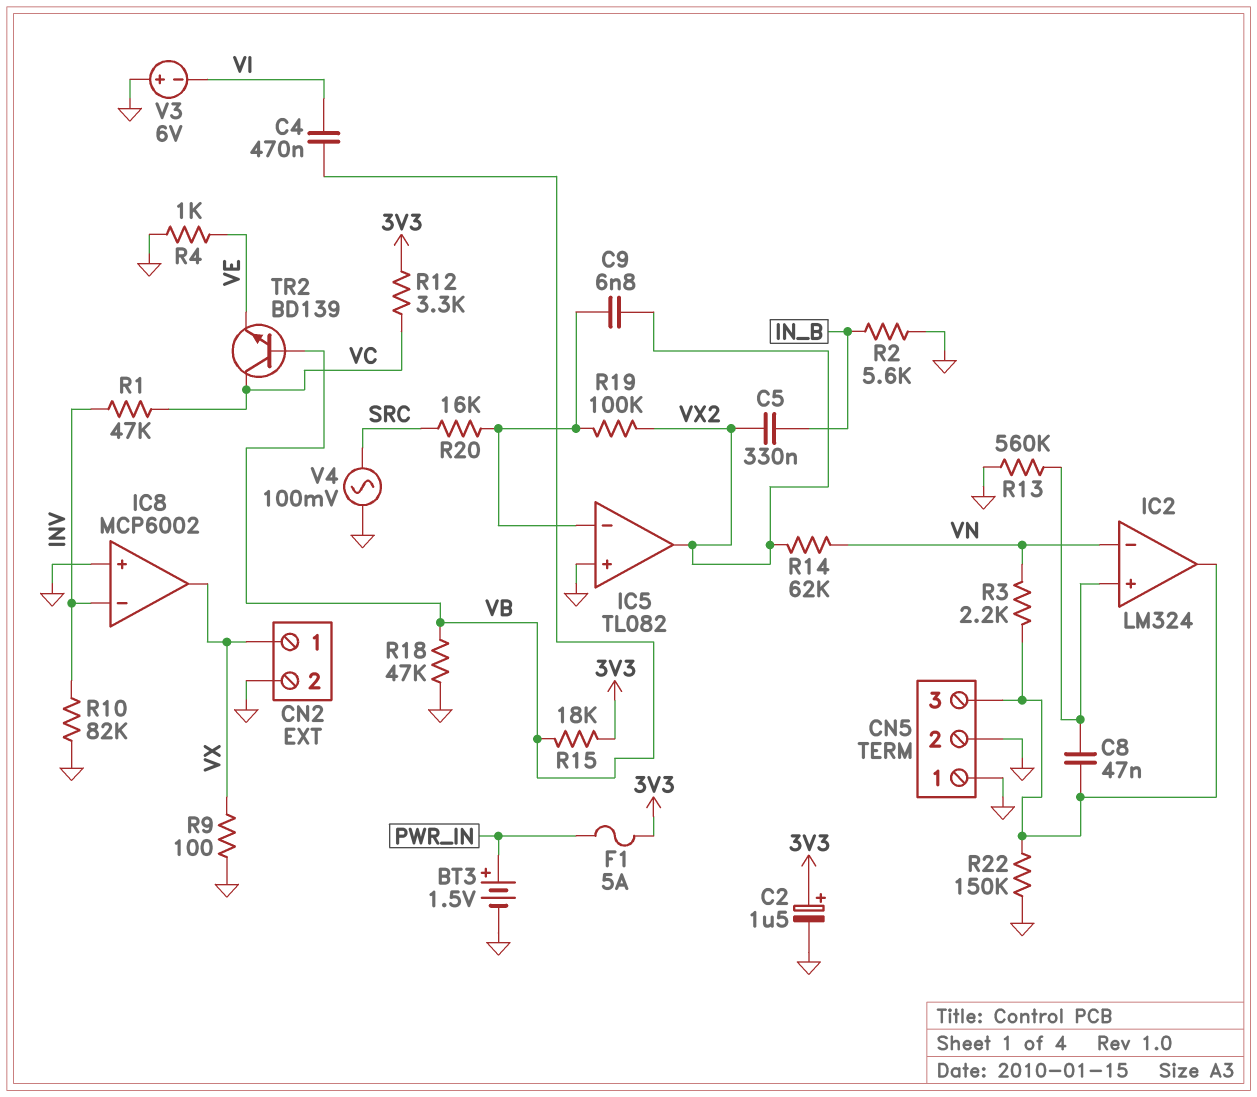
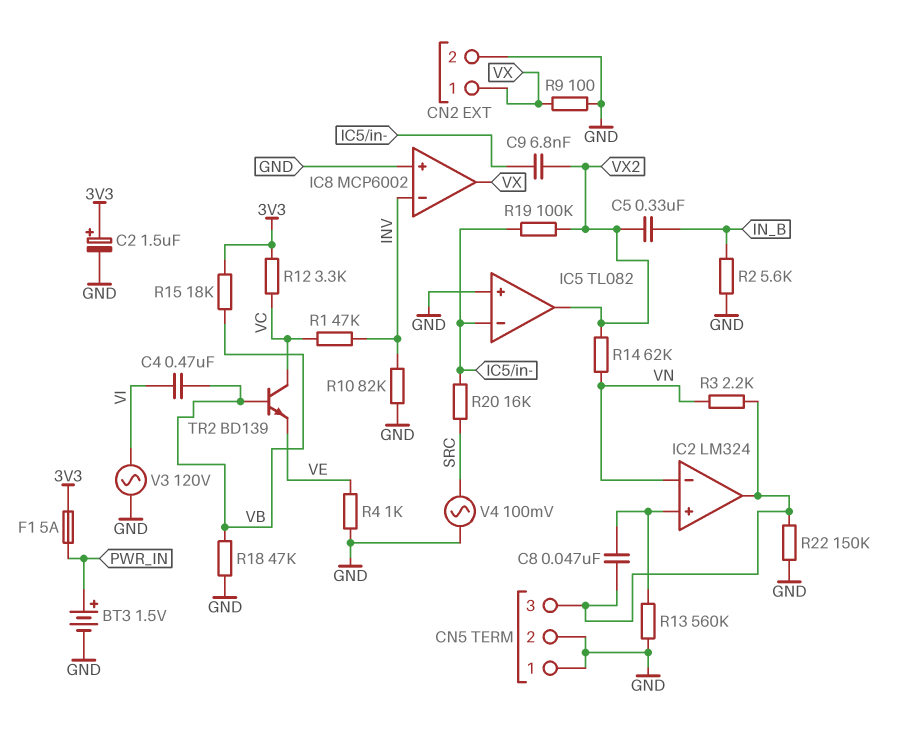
V3: 6V (plus GND, minus VI) -> AC 120V (GND, VI)

